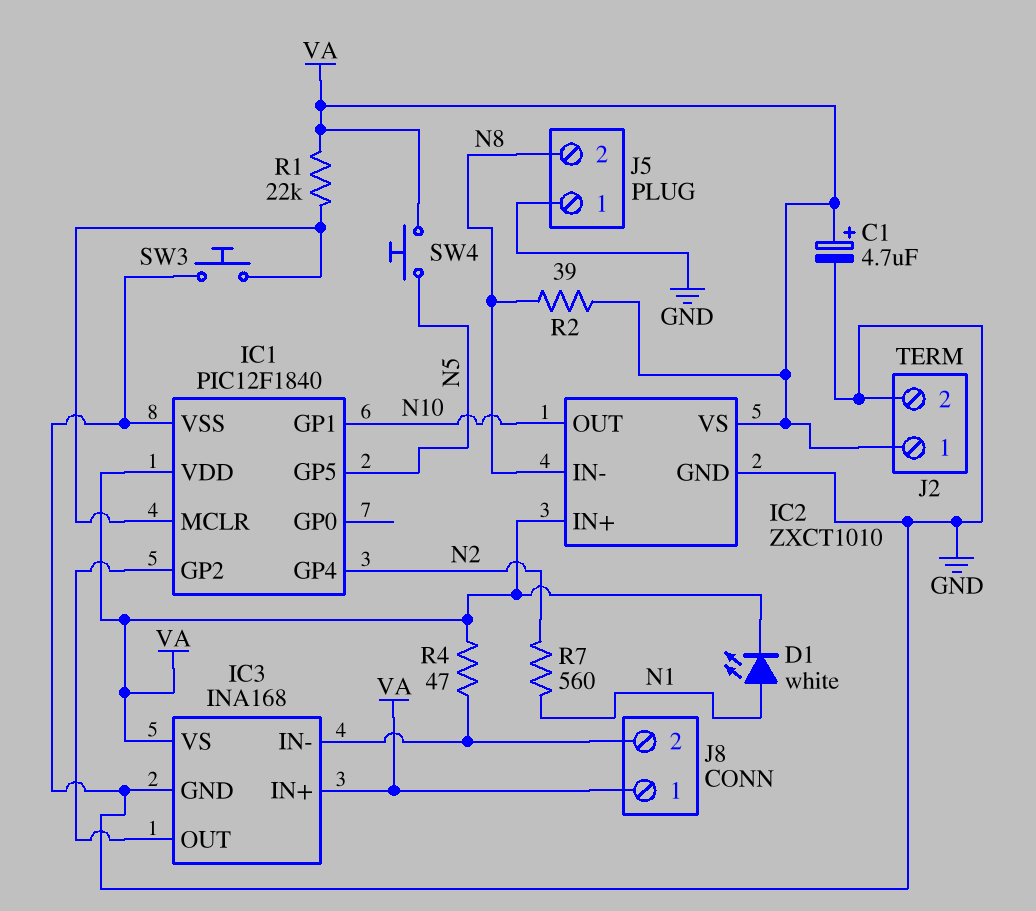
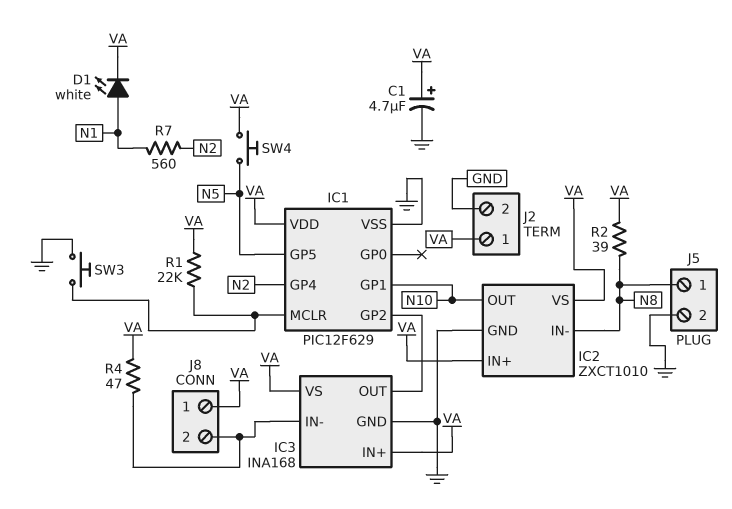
IC1: PIC12F1840 -> PIC12F629
J5 pin 1: GND -> N8
J5 pin 2: N8 -> GND

